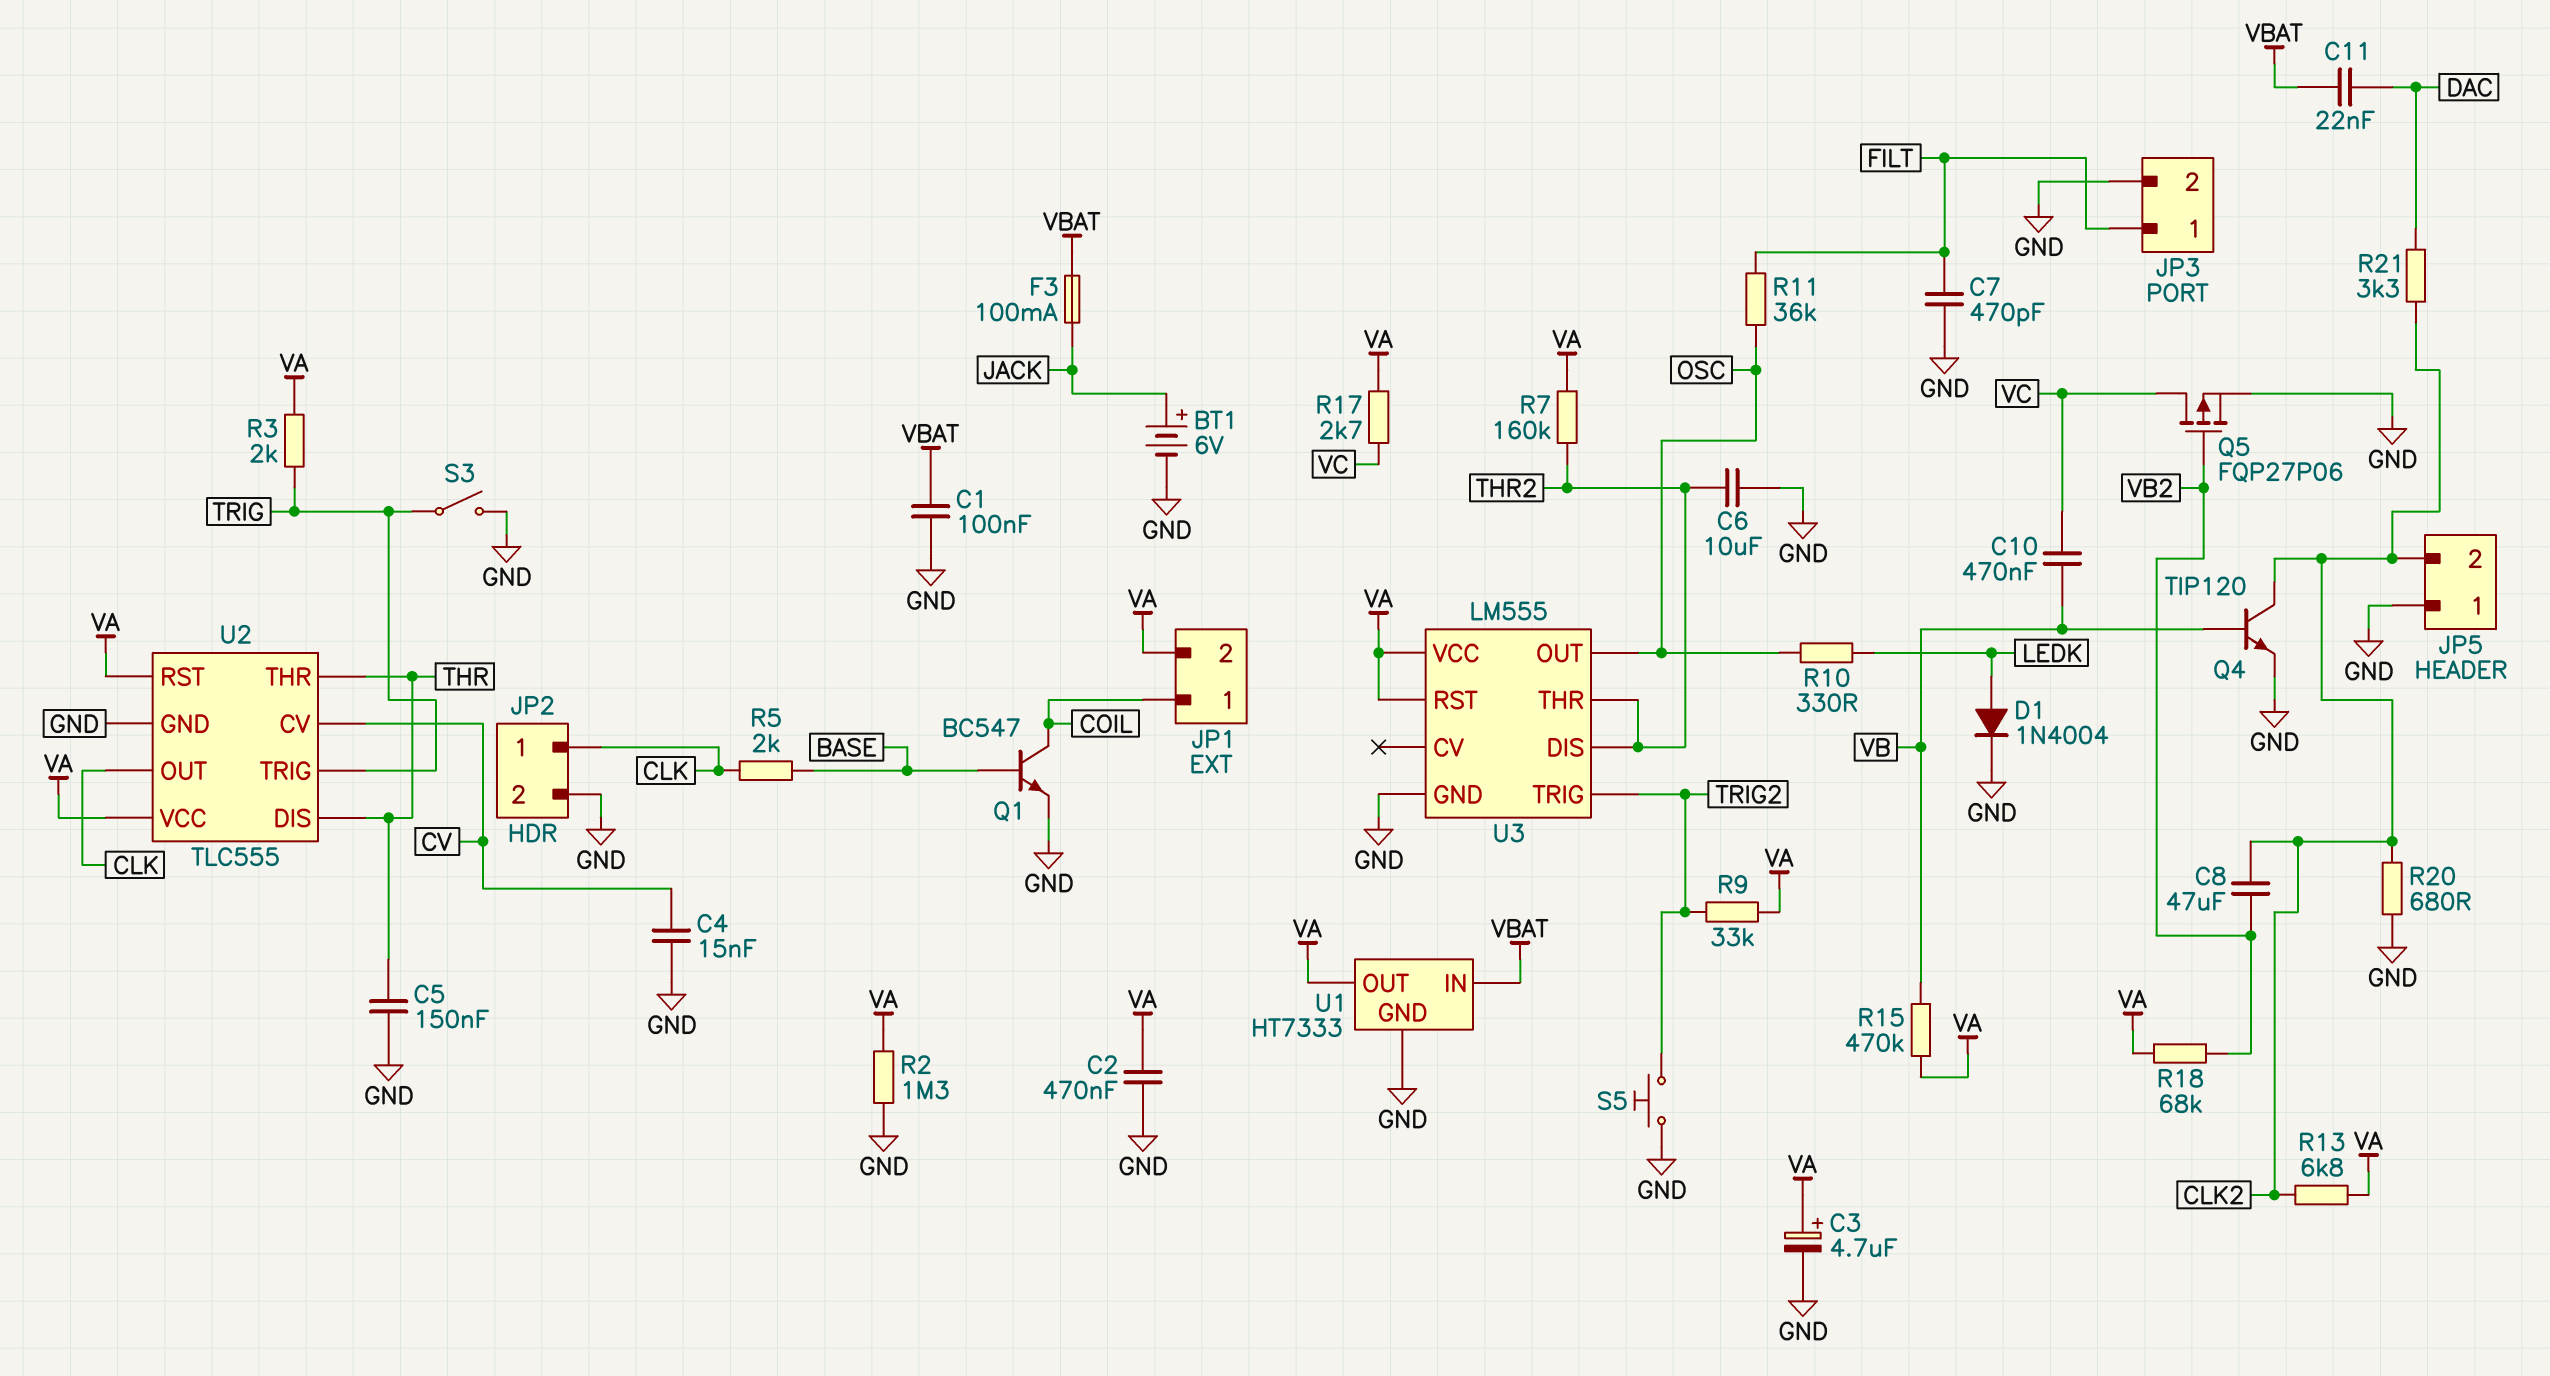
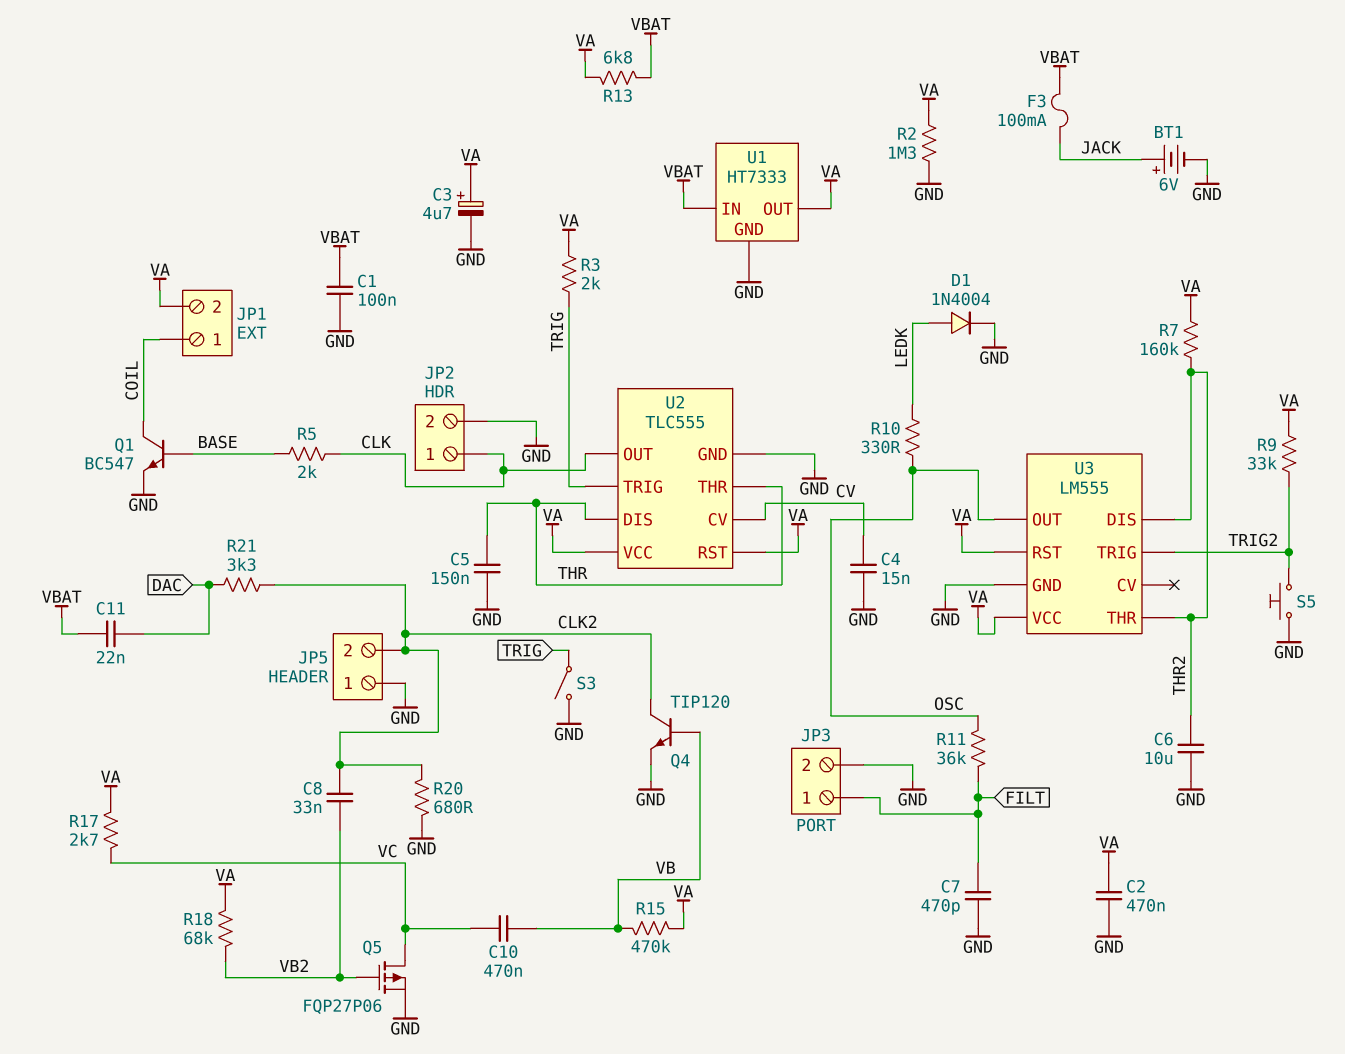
C8: 47uF (CLK2, VB2) -> 33nF (CLK2, VB2)
R13: 6.8k (CLK2, VA) -> 6.8k (VA, VBAT)

